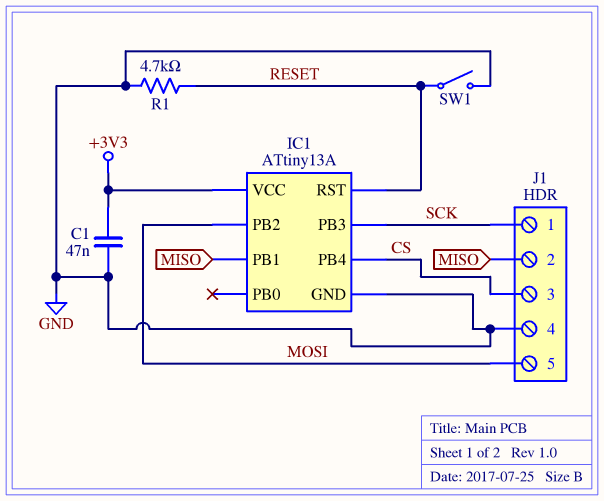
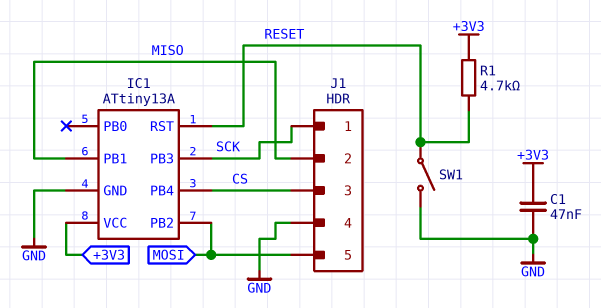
R1: 4.7k (GND, RESET) -> 4.7k (+3V3, RESET)

